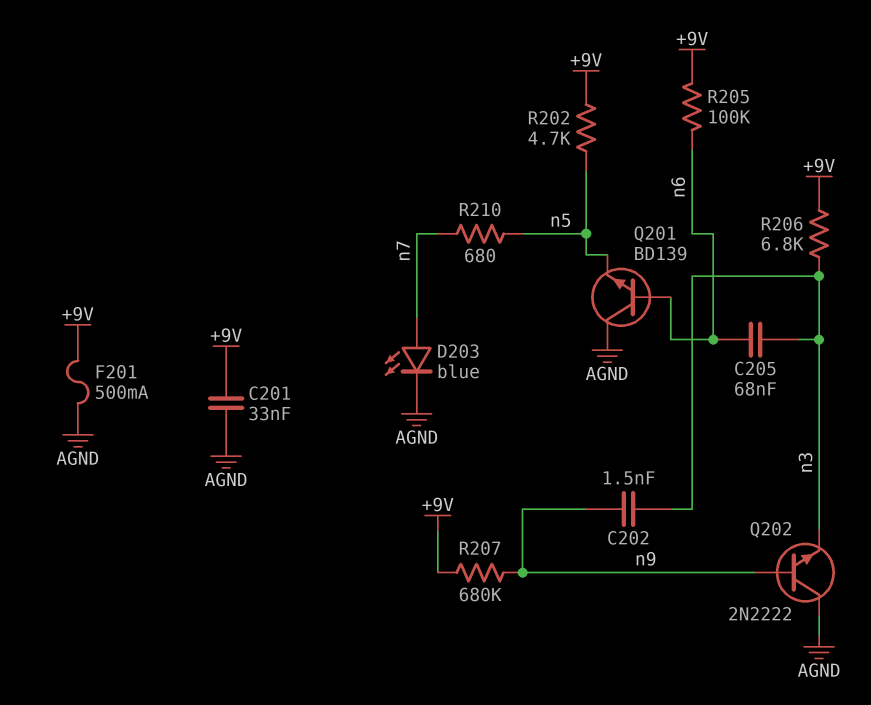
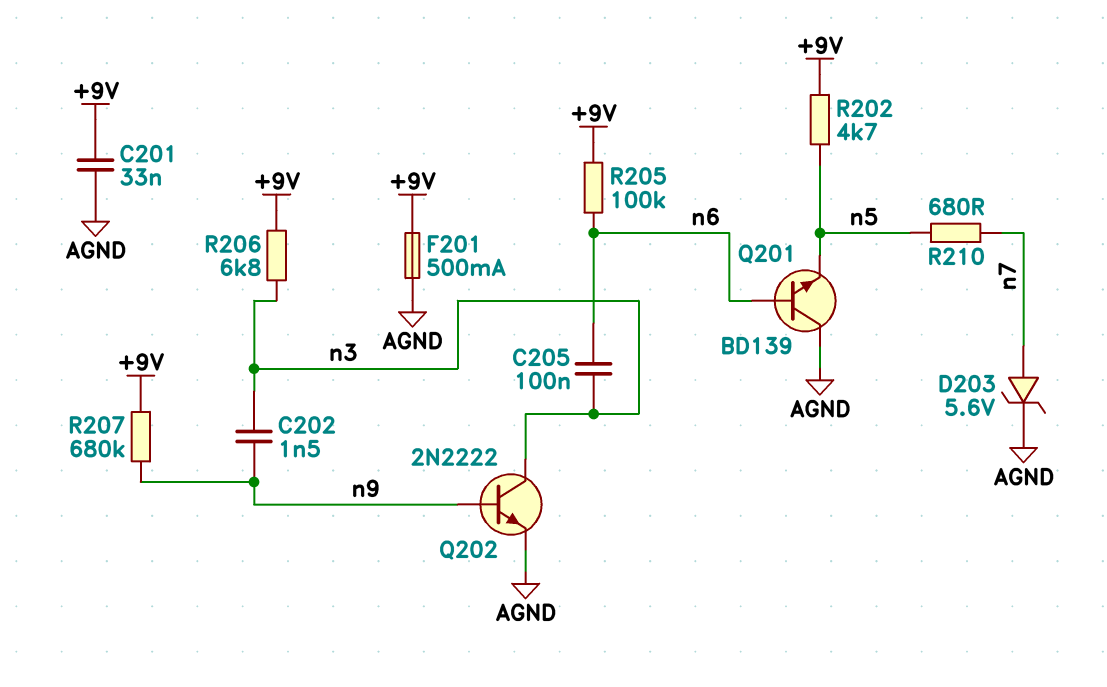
C205: 68nF (n3, n6) -> 100nF (n3, n6)
D203: LED blue (A n7, K AGND) -> zener 5.6V (A n7, K AGND)
Q202: NPN 2N2222 (B n9, C AGND, E n3) -> NPN 2N2222 (B n9, C n3, E AGND)

